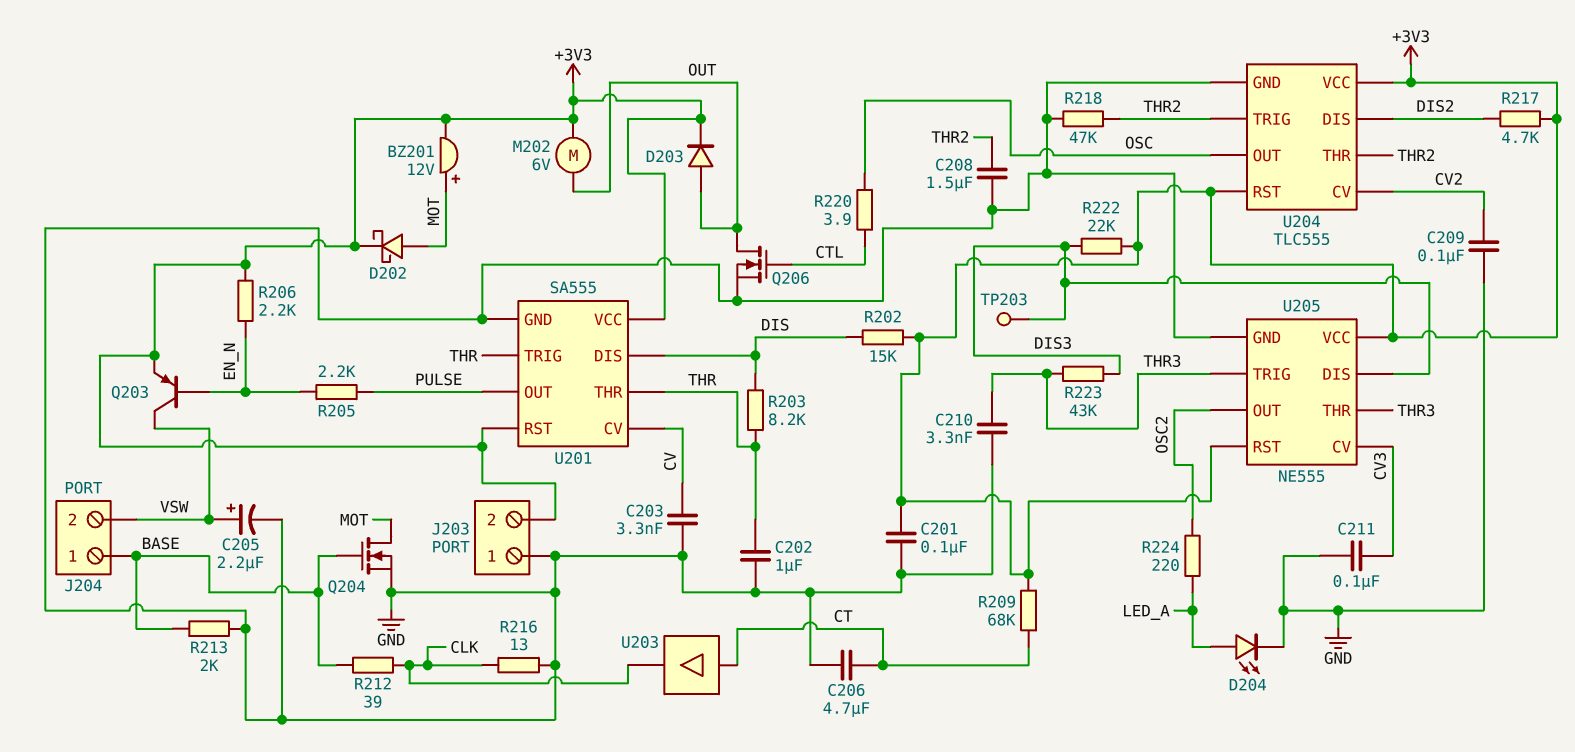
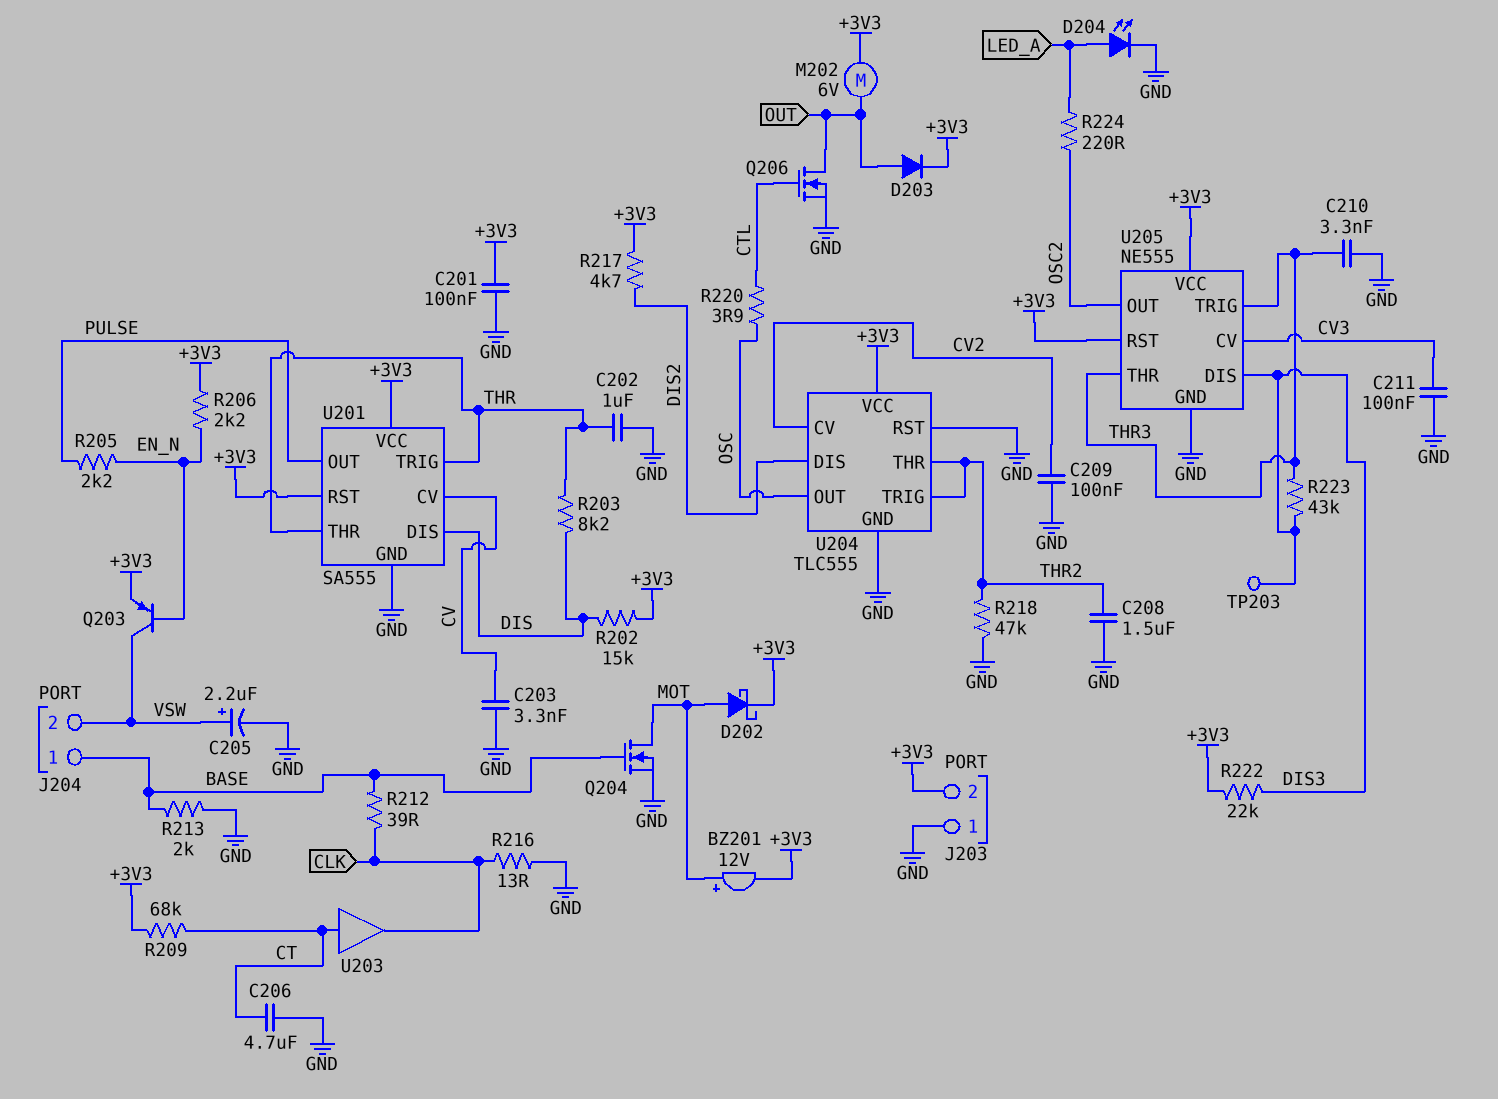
U204 pin RST: +3V3 -> GND

